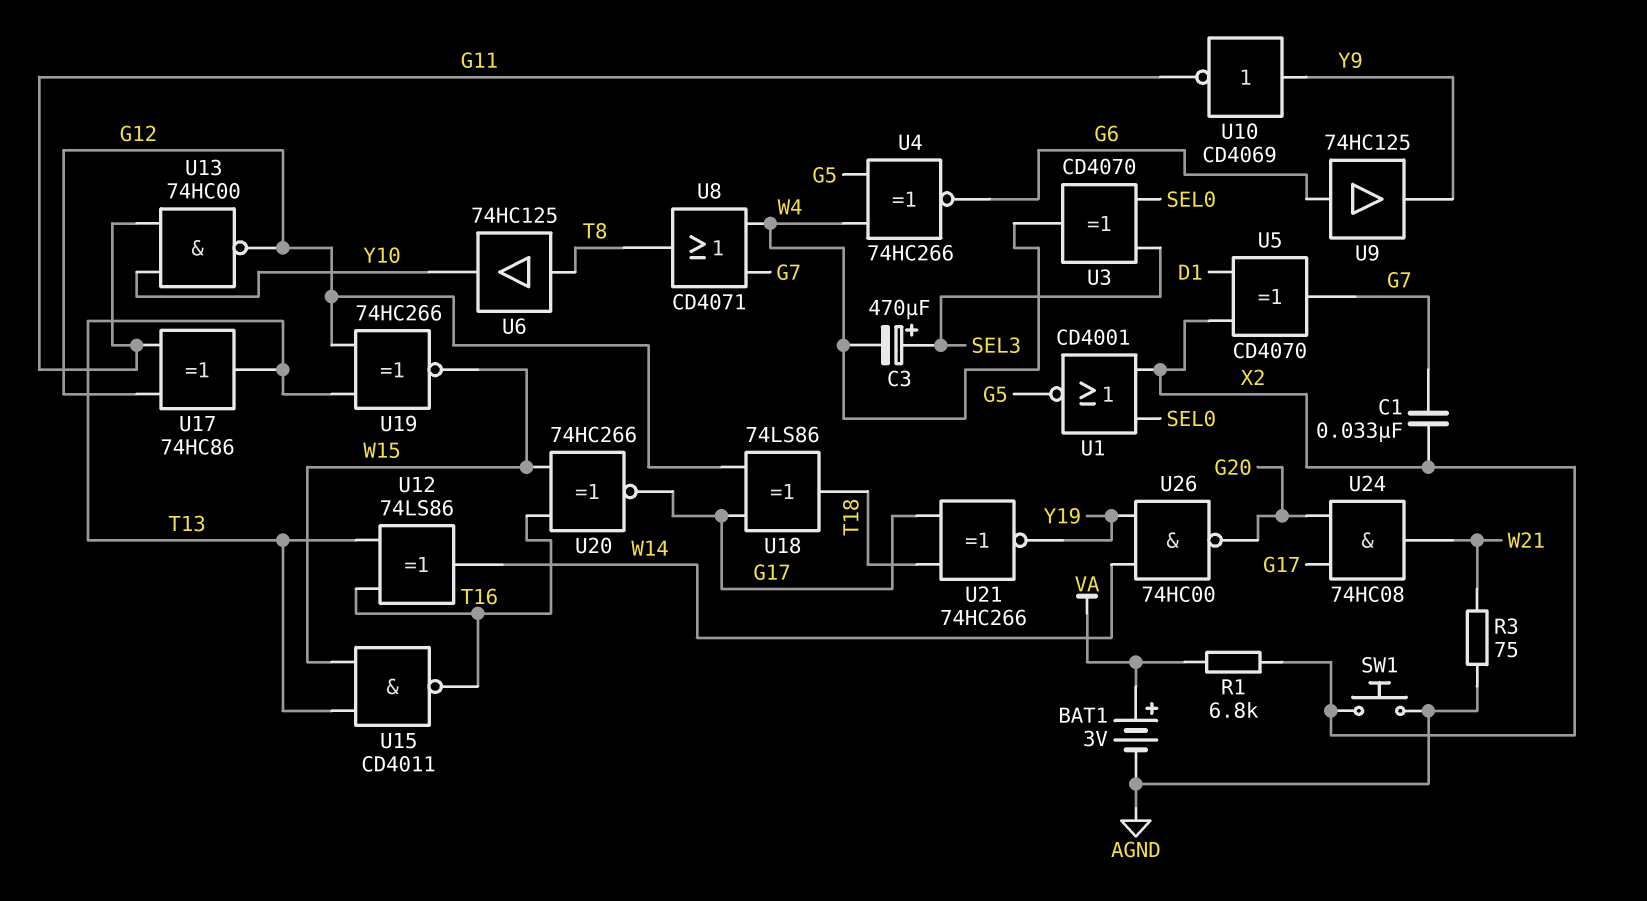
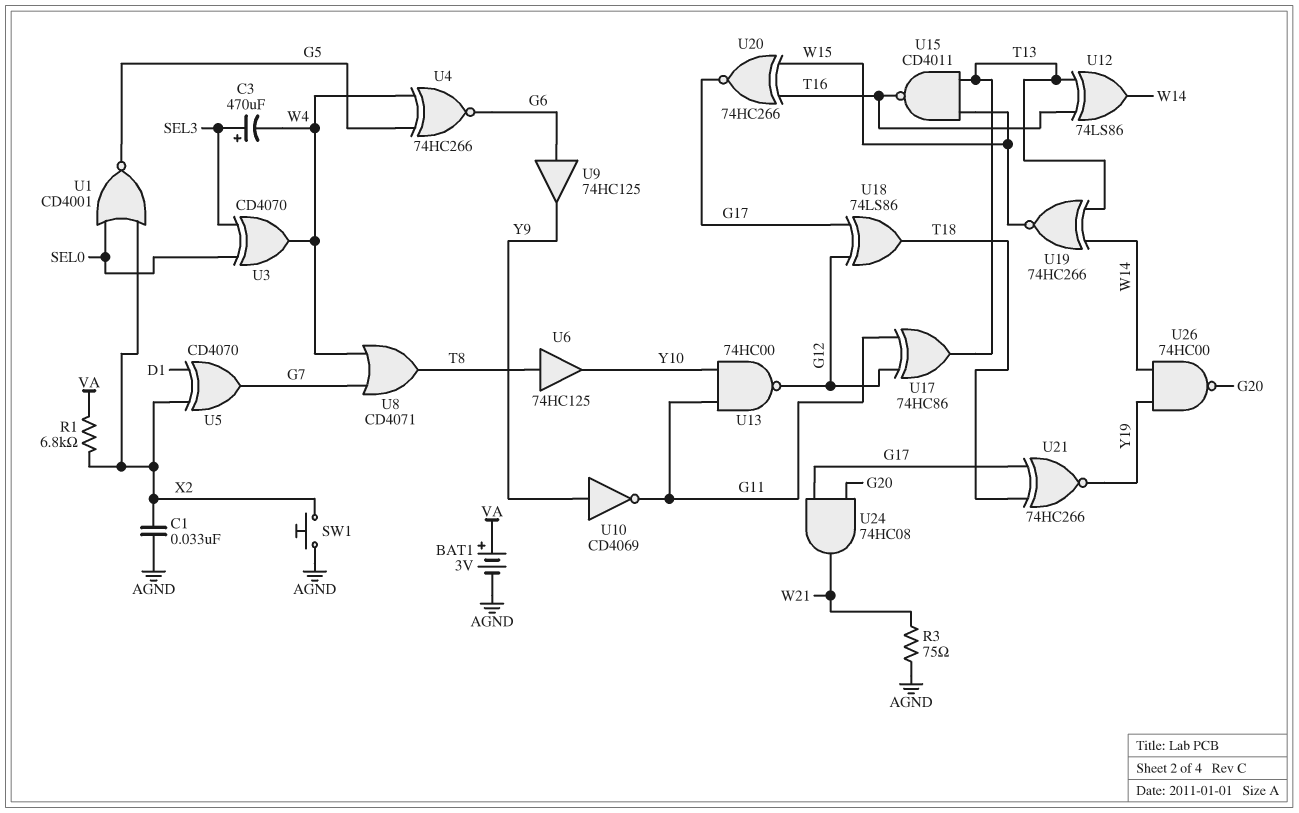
C1: 33nF (G7, X2) -> 33nF (AGND, X2)
U19: XNOR 74HC266 (in G12, in T13, out W15) -> XNOR 74HC266 (in T13, in W14, out W15)

